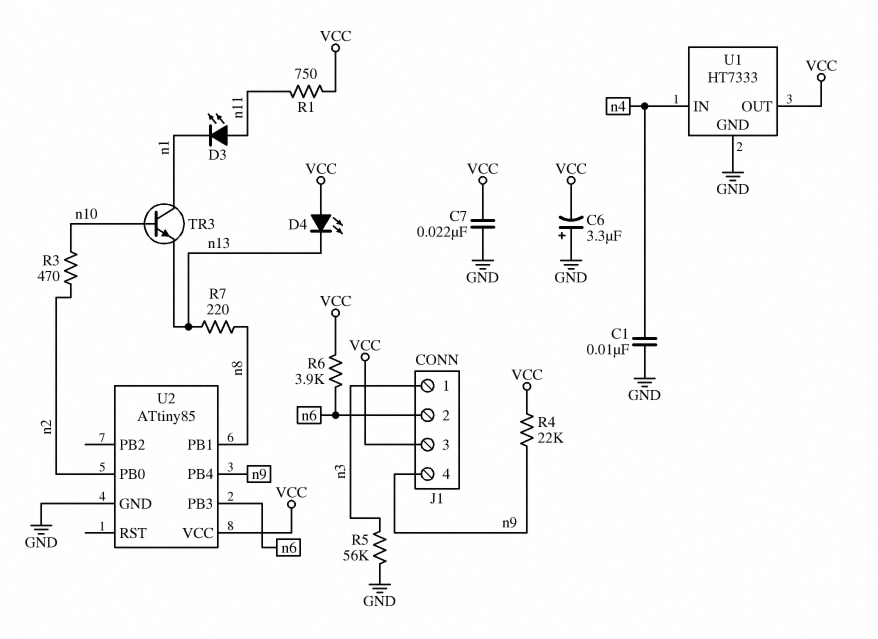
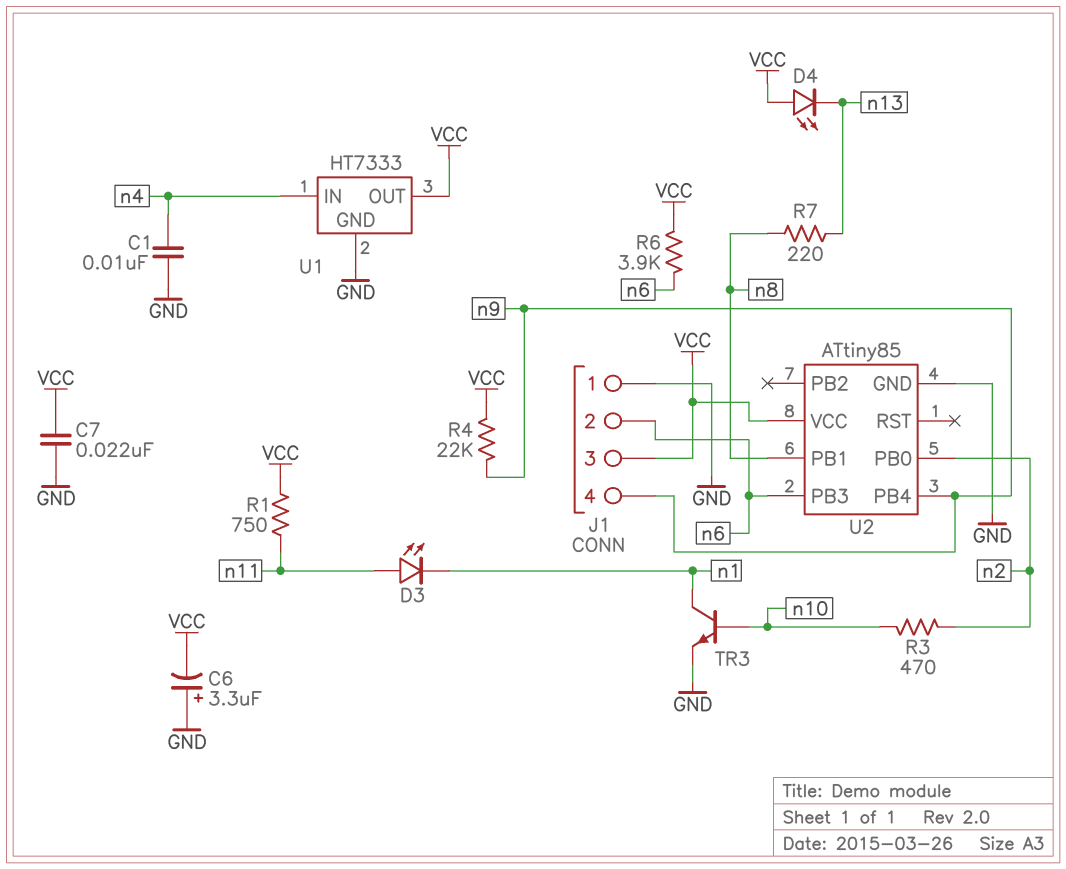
J1 pin 1: n3 -> GND
R5: 56k (GND, n3) -> none
TR3: NPN (B n10, C n1, E n13) -> NPN (B n10, C n1, E GND)

